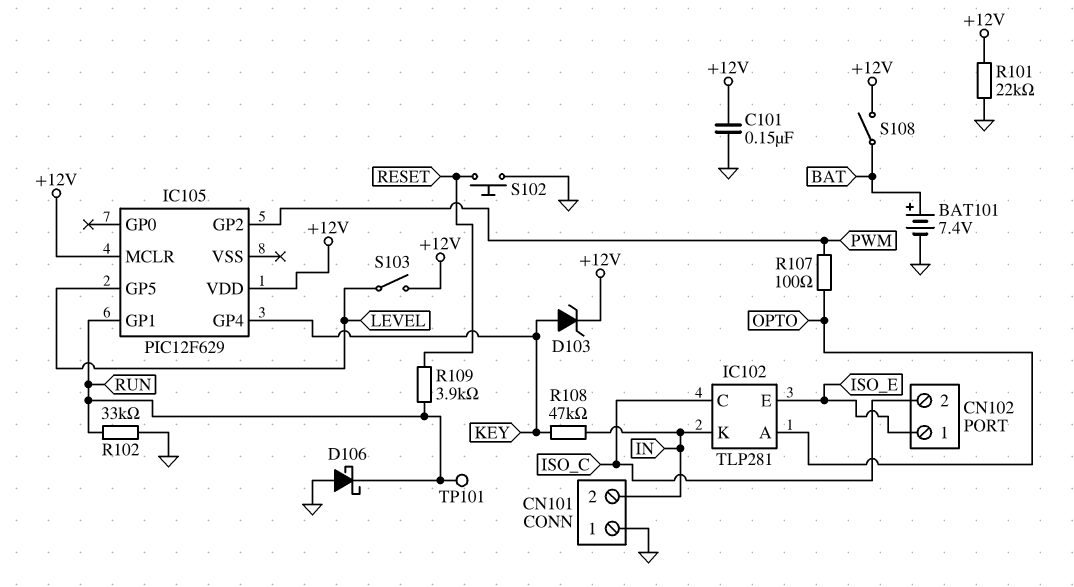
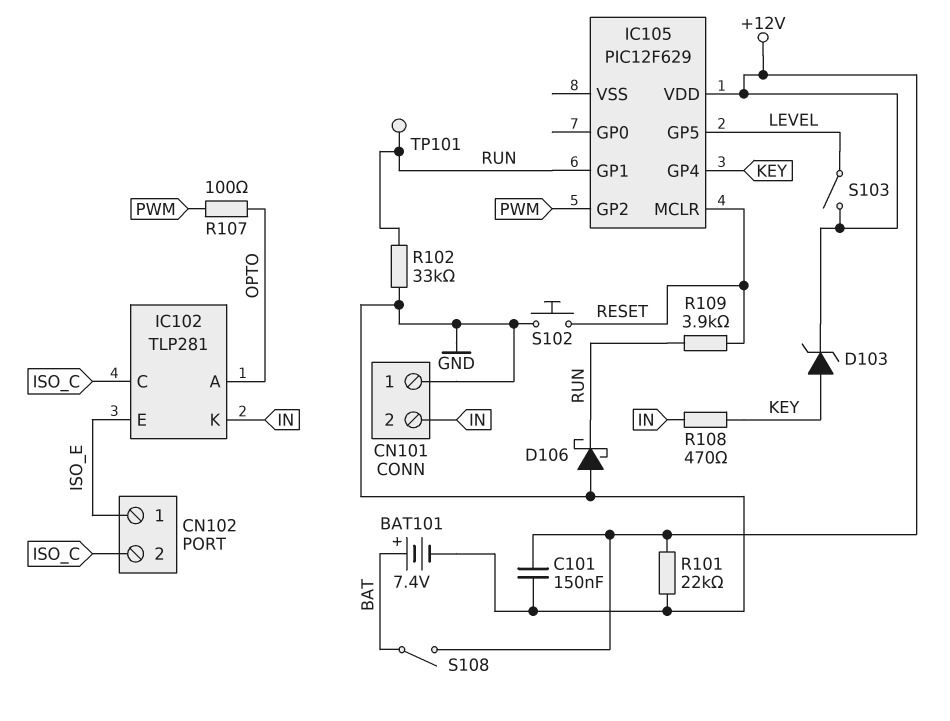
IC105 pin MCLR: +12V -> RESET
R108: 47k (IN, KEY) -> 470 (IN, KEY)

